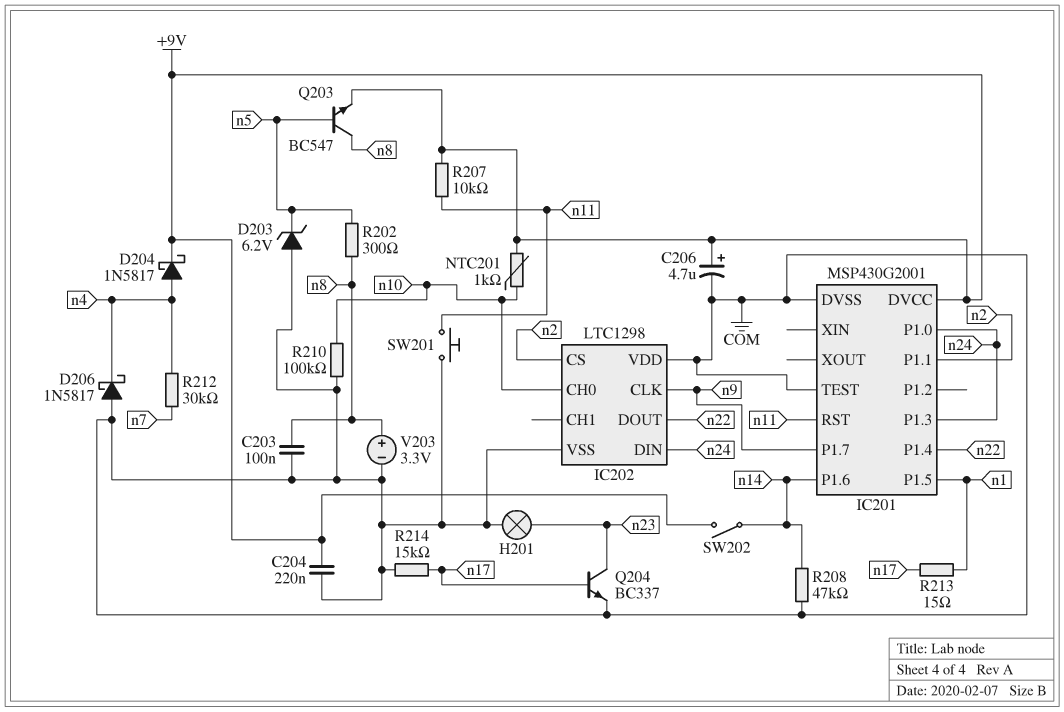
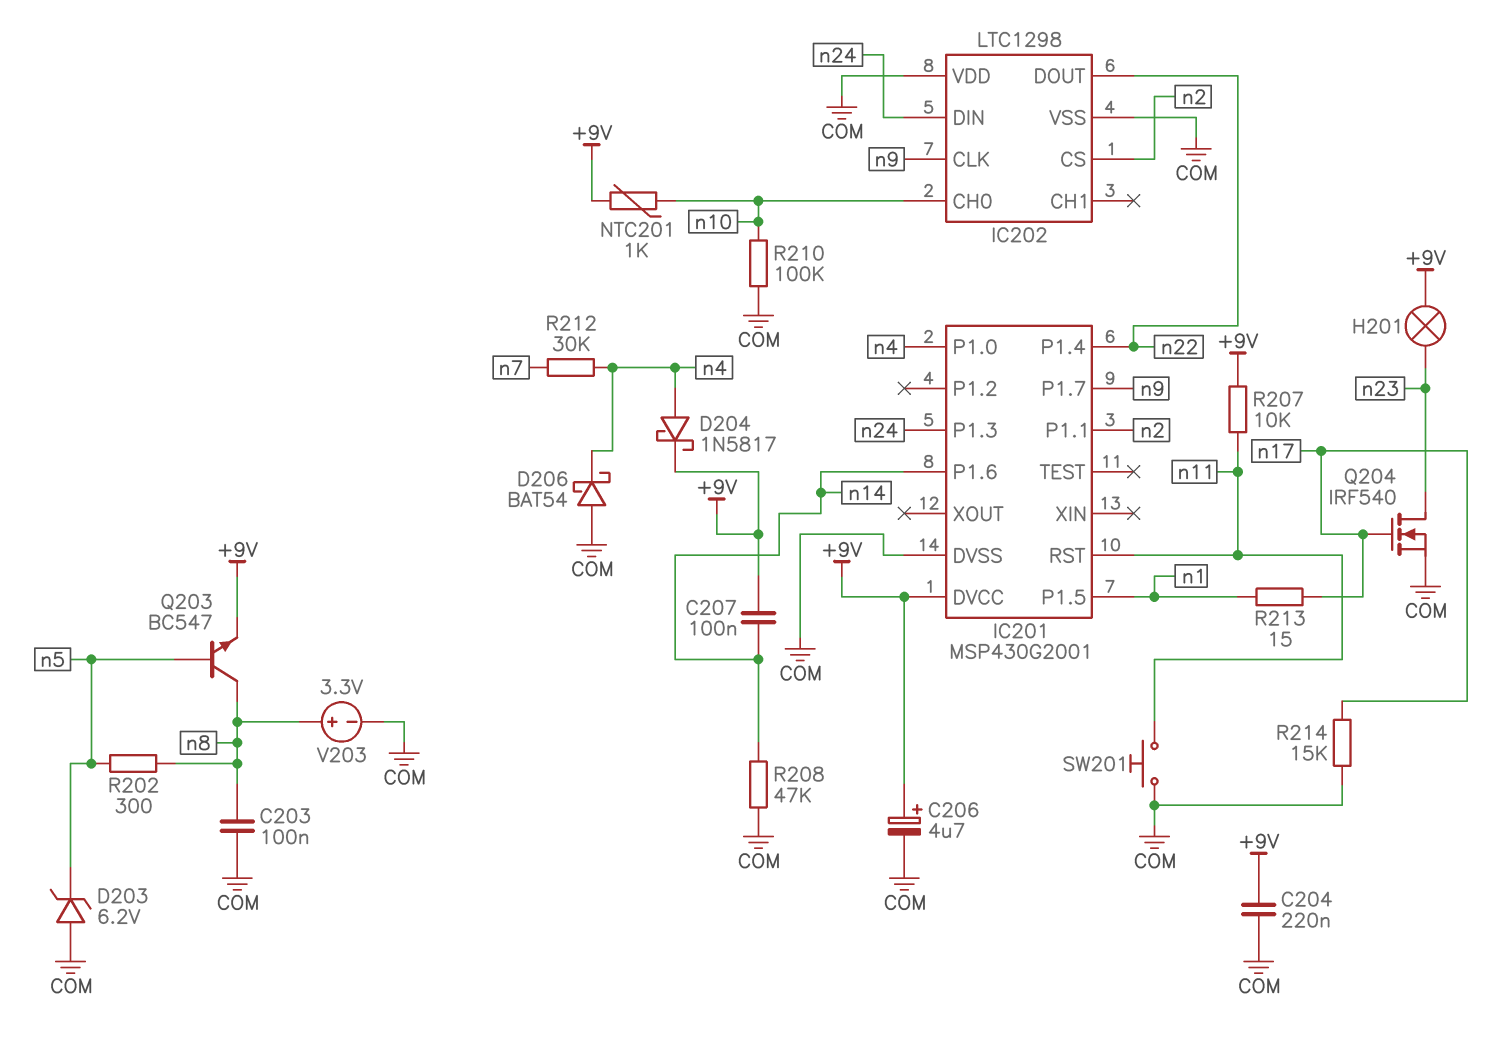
C207: none -> 100nF (+9V, n14)
D206: schottky 1N5817 (A COM, K n4) -> schottky BAT54 (A COM, K n4)
H201: lamp (COM, n23) -> lamp (+9V, n23)
IC201 pin P1.0: n24 -> n4
IC201 pin TEST: COM -> none
Q204: NPN BC337 (B n17, C n23, E COM) -> NMOS IRF540 (G n17, D n23, S COM)
SW202: switch (+9V, n14) -> none

